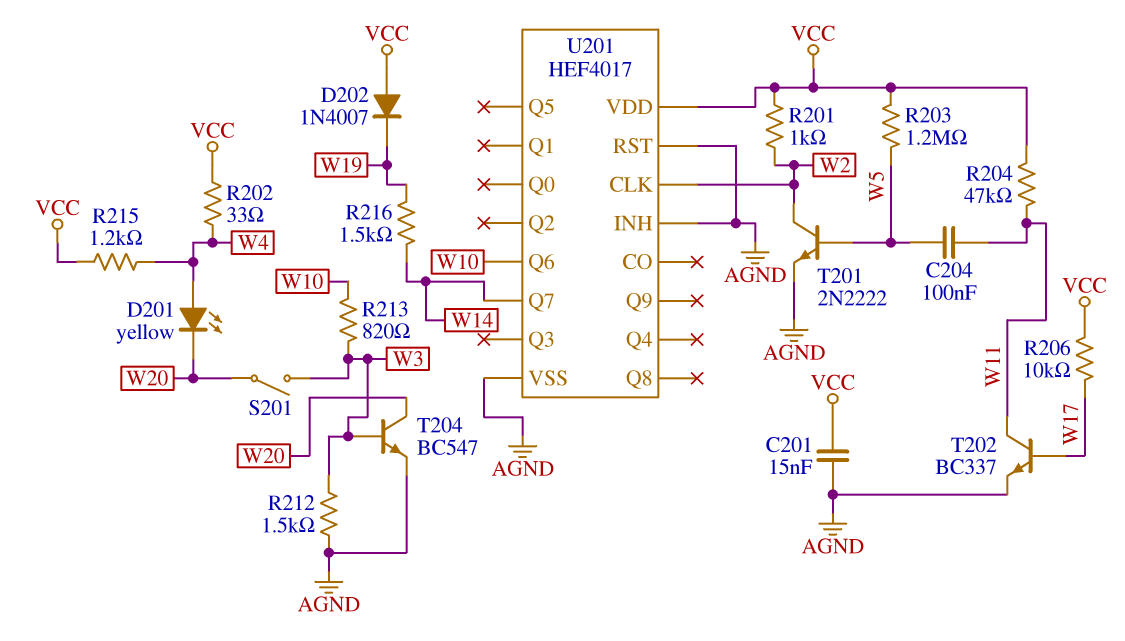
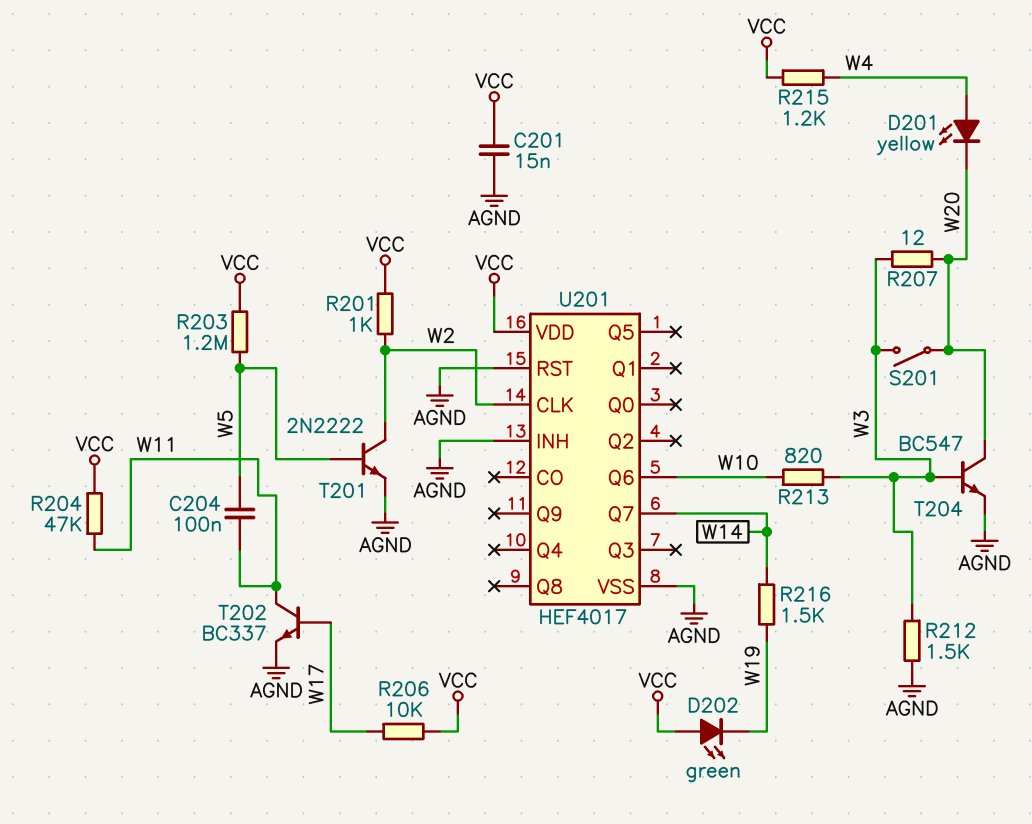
D202: diode 1N4007 (A VCC, K W19) -> LED green (A VCC, K W19)
R202: 33 (VCC, W4) -> none
R207: none -> 12 (W3, W20)

